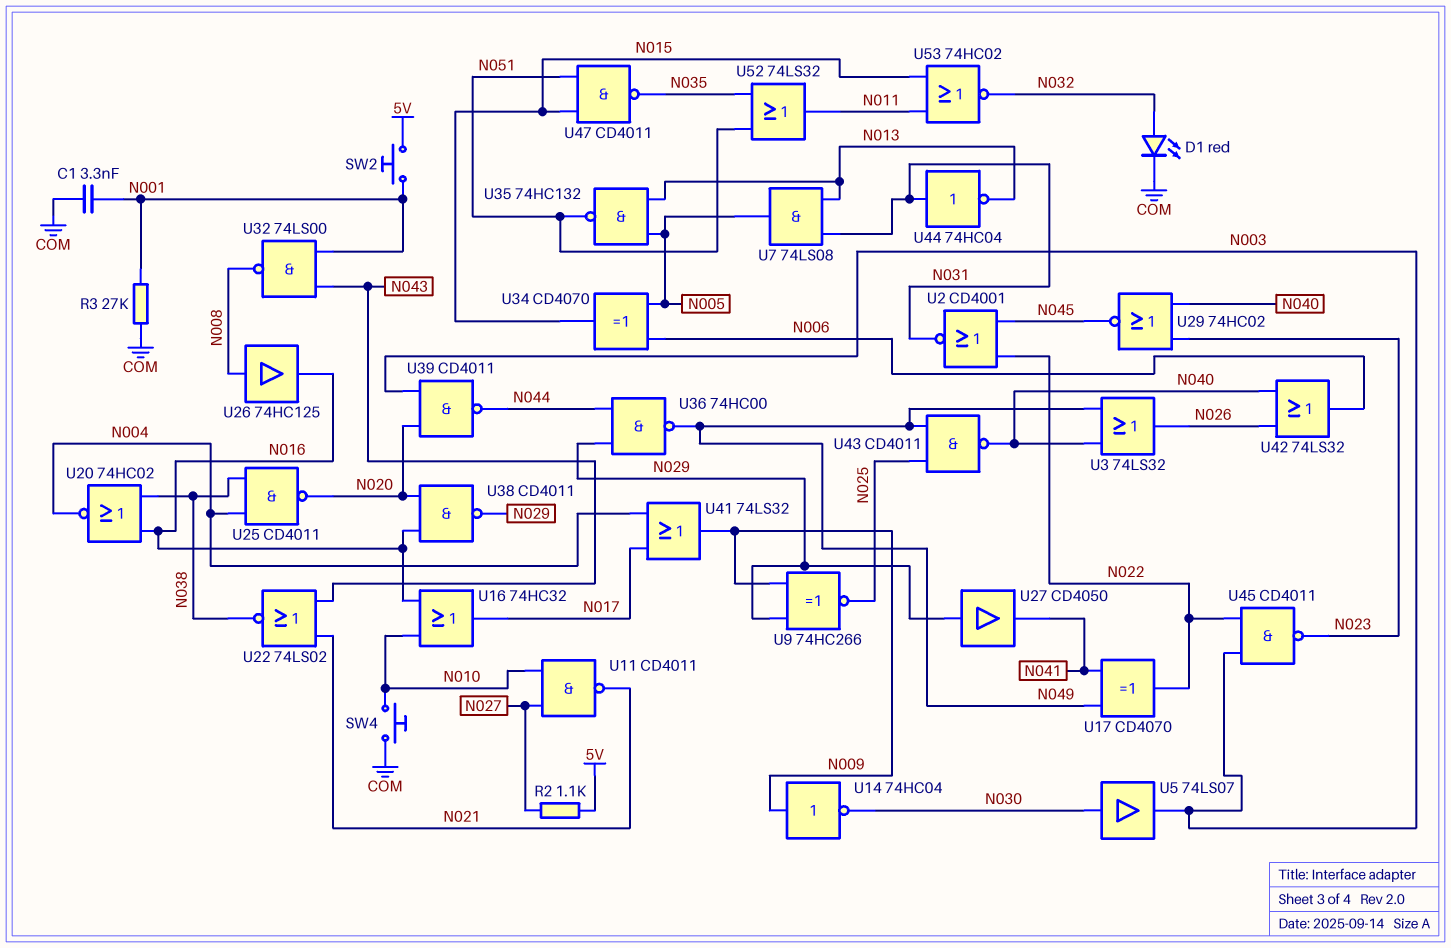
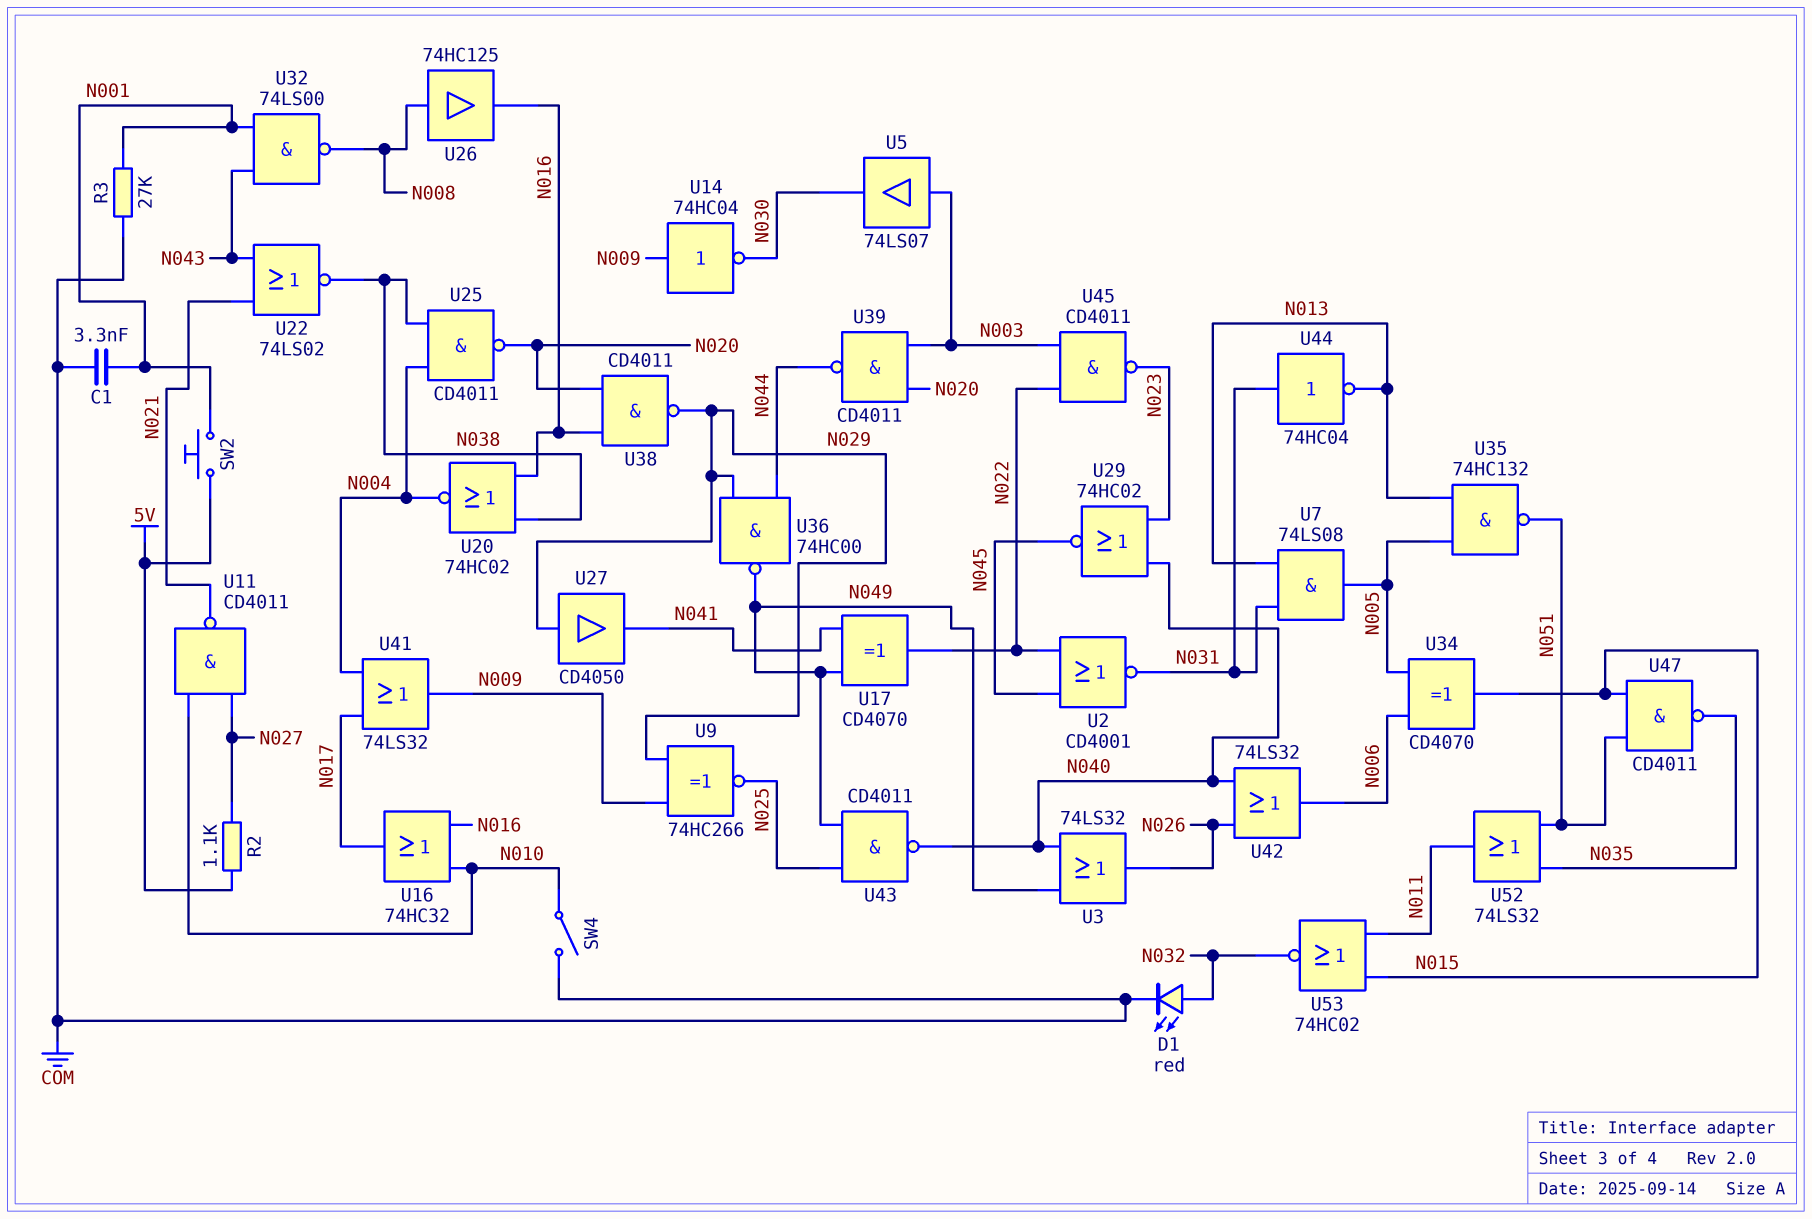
SW4: button (COM, N010) -> switch (COM, N010)
U5: buffer 74LS07 (in N030, out N003) -> buffer 74LS07 (in N003, out N030)

